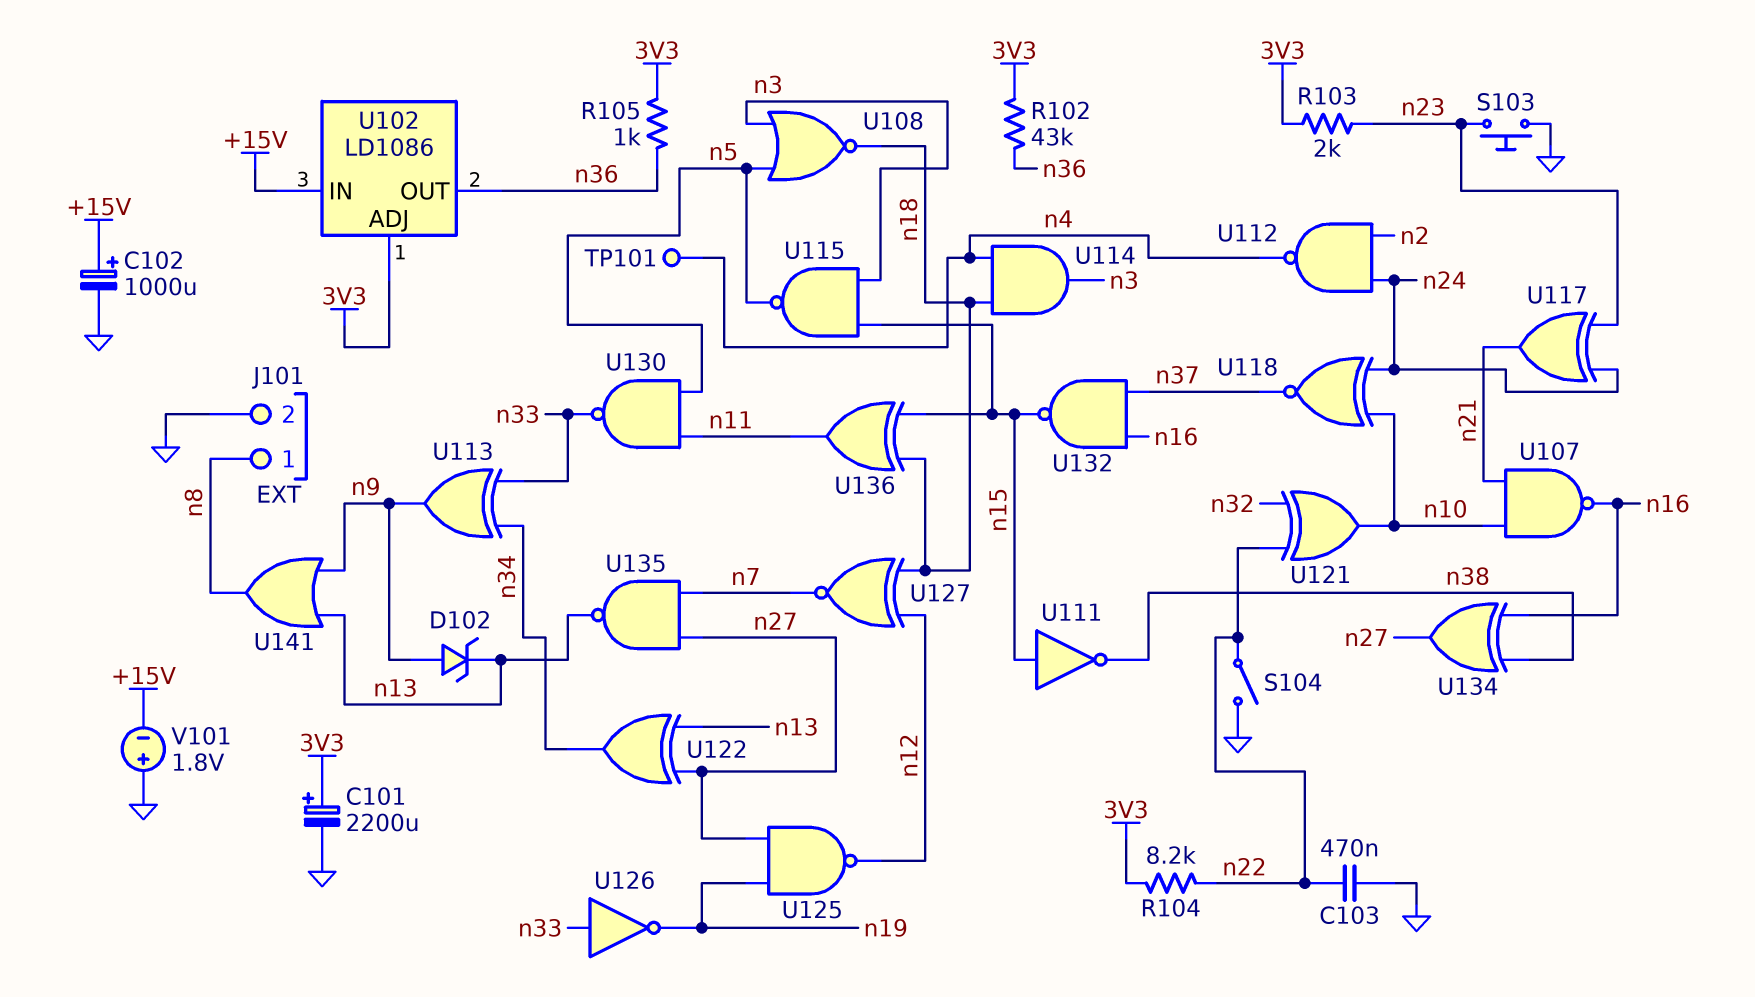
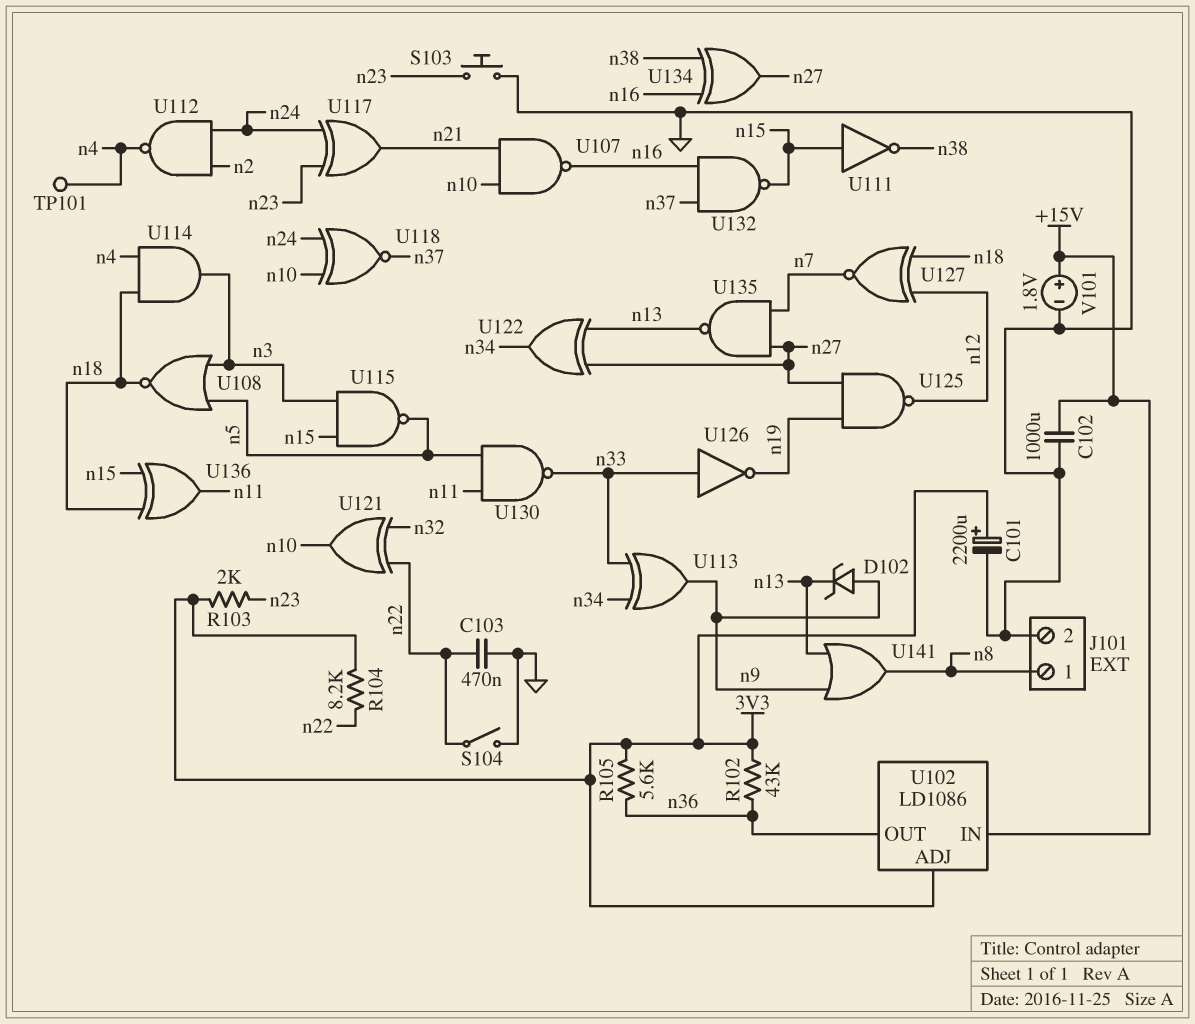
C102: 1000uF (plus +15V, minus GND) -> 1000uF (+15V, GND)
R105: 1k (3V3, n36) -> 5.6k (3V3, n36)
V101: 1.8V (plus GND, minus +15V) -> 1.8V (plus +15V, minus GND)

